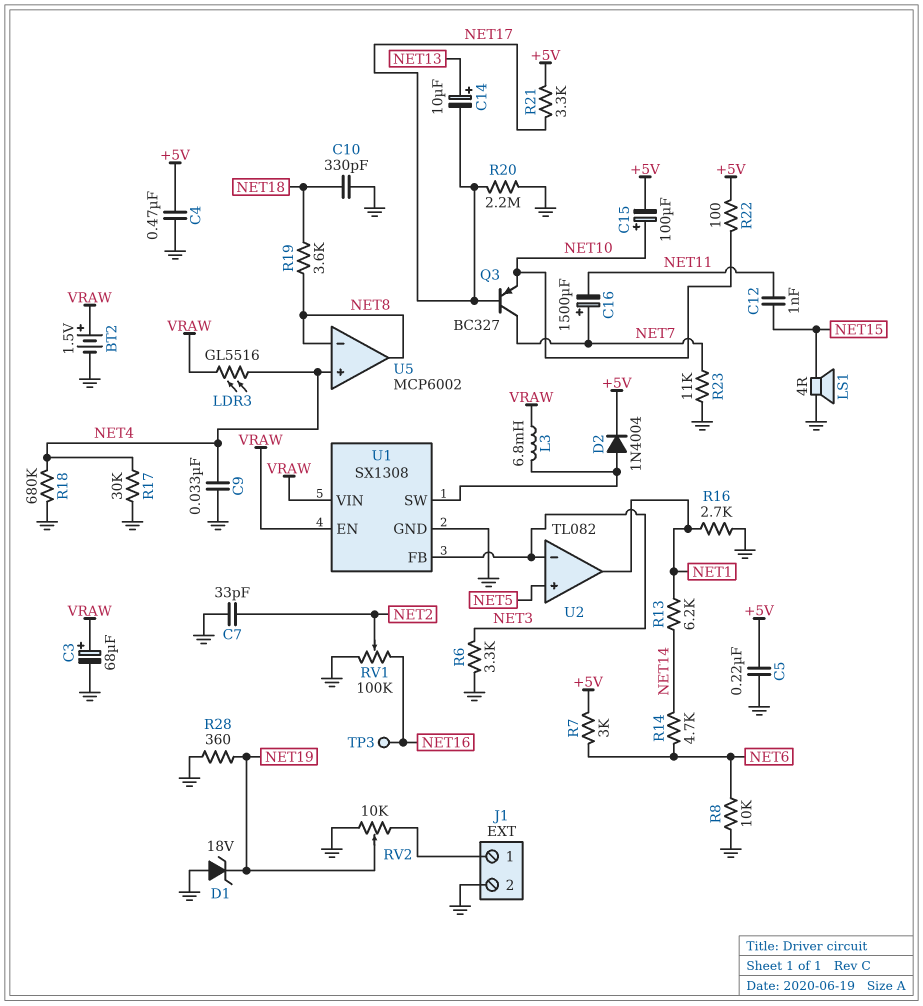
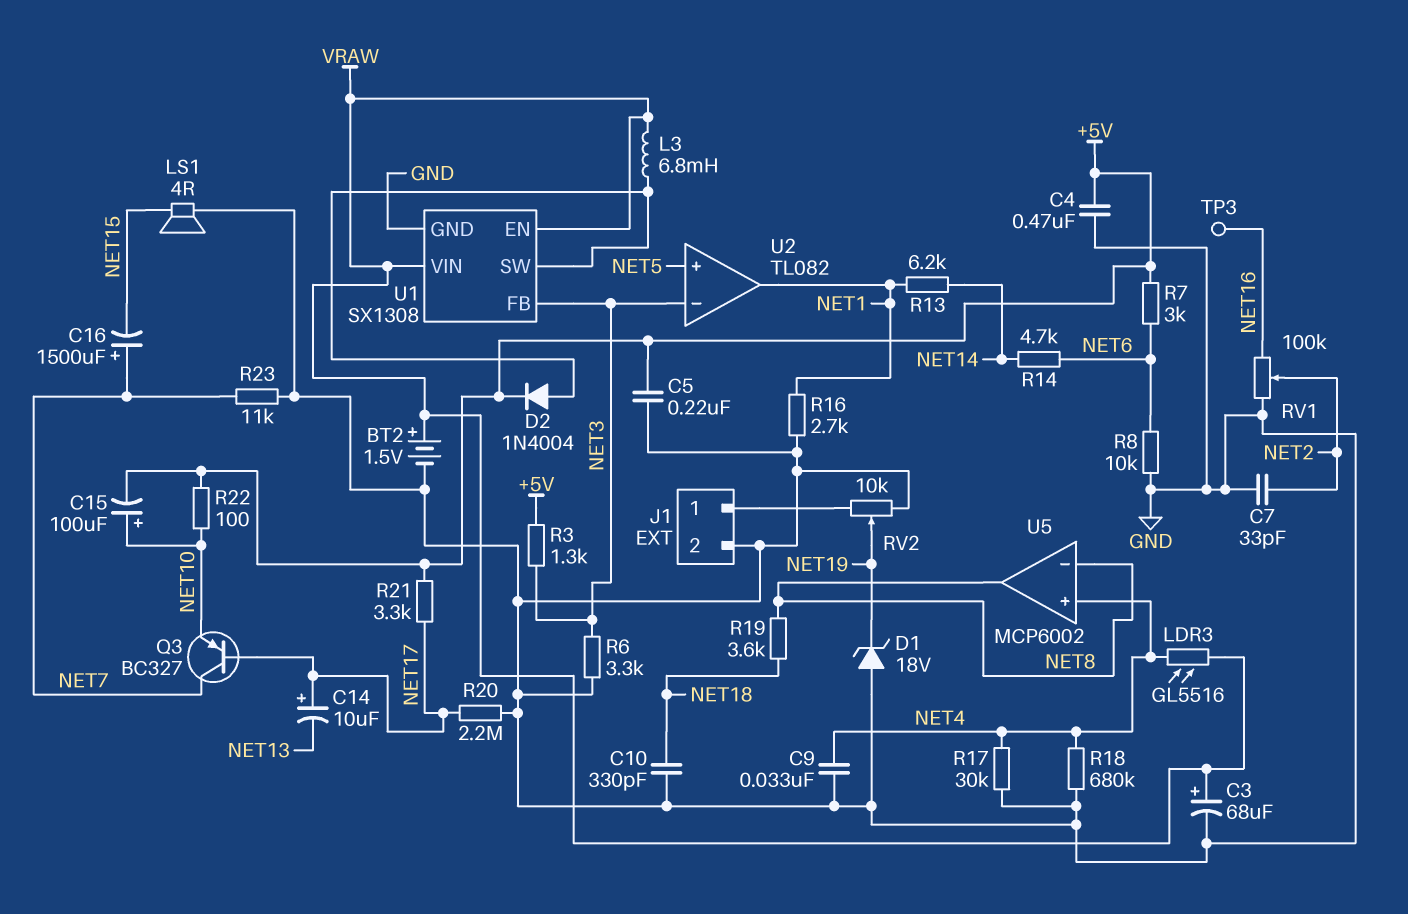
C12: 1nF (NET11, NET15) -> none
C14: 10uF (plus NET13, minus NET17) -> 10uF (plus NET17, minus NET13)
C16: 1500uF (plus NET7, minus NET11) -> 1500uF (plus NET7, minus NET15)
R3: none -> 1.3k (+5V, NET3)
R28: 360 (GND, NET19) -> none

